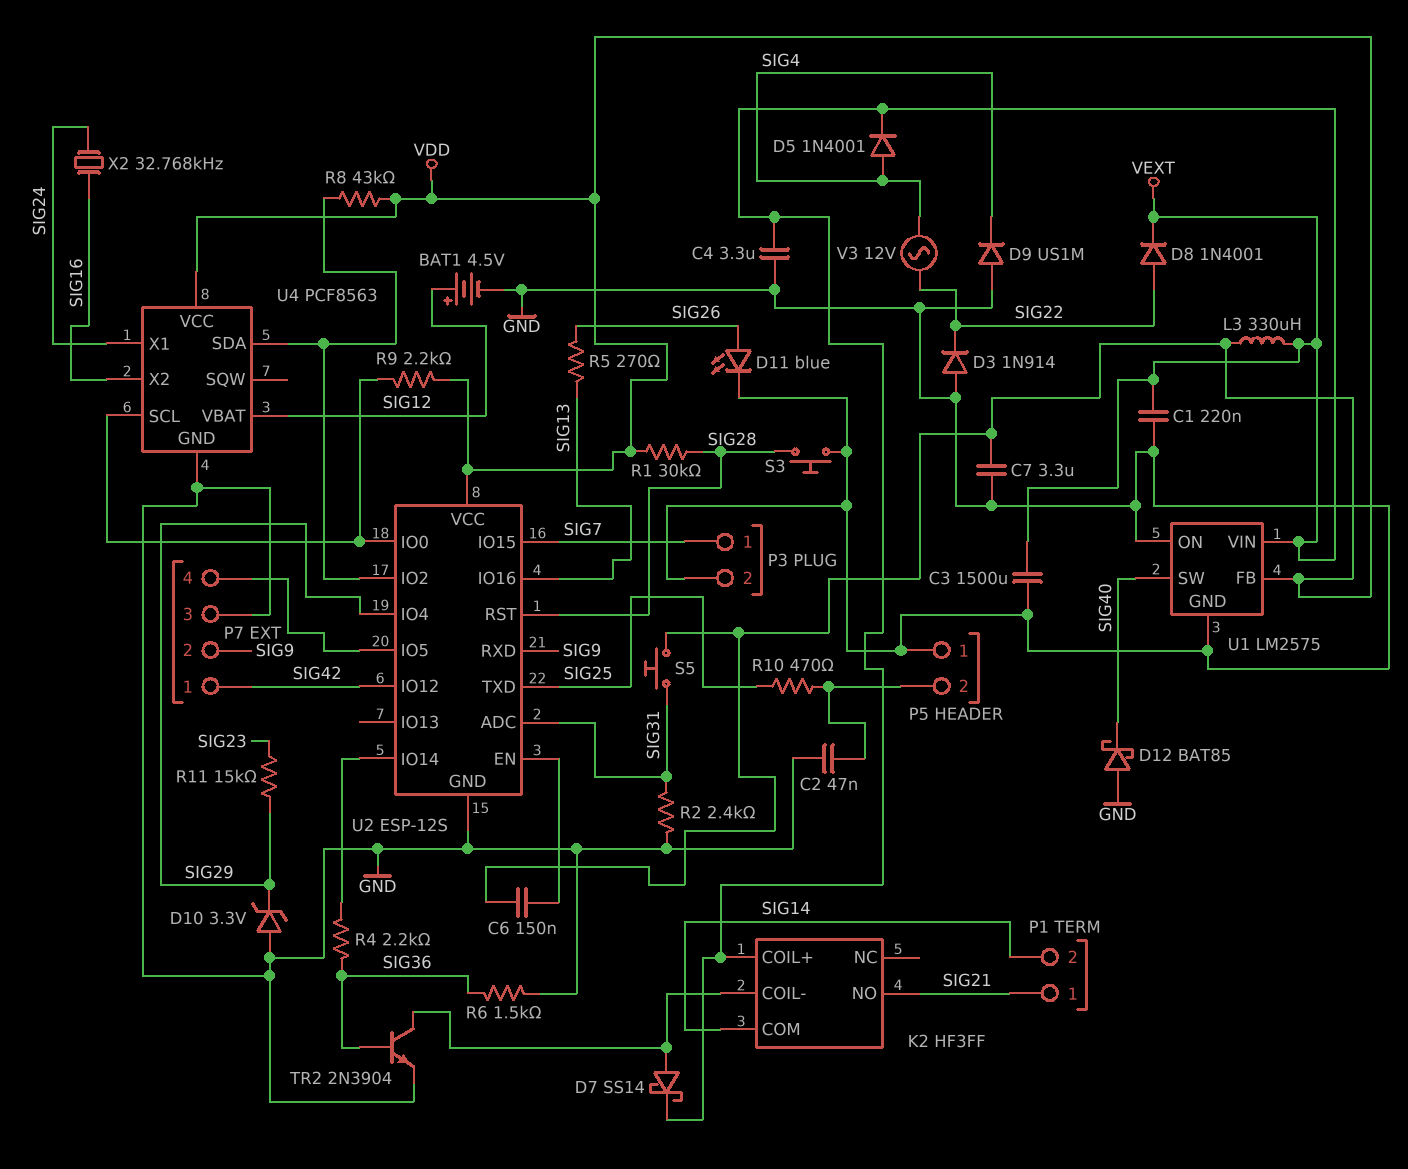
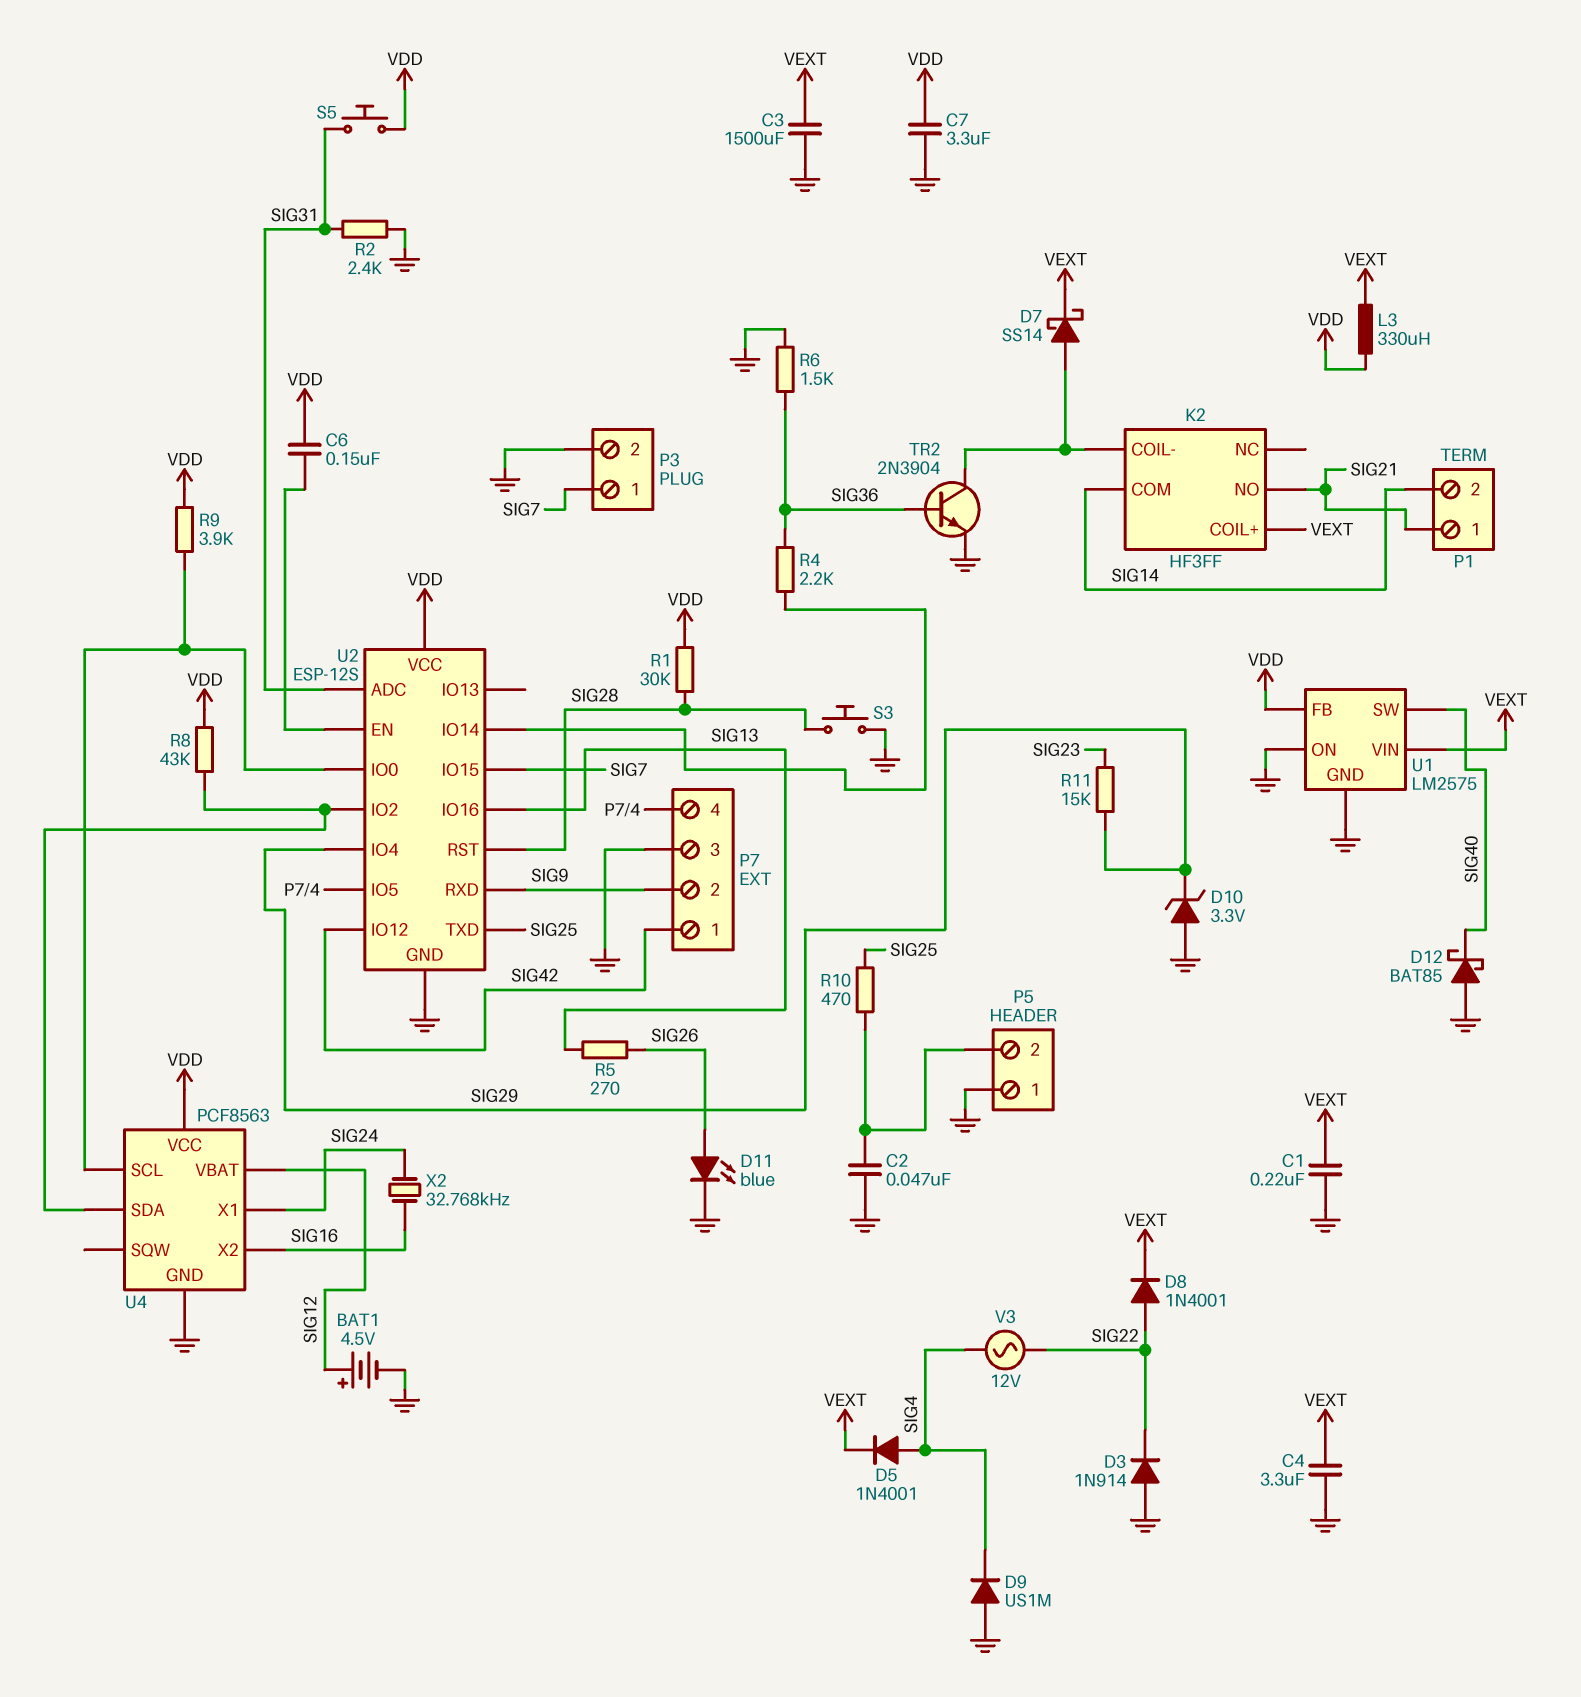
R9: 2.2k (U2/IO0, VDD) -> 3.9k (U2/IO0, VDD)

